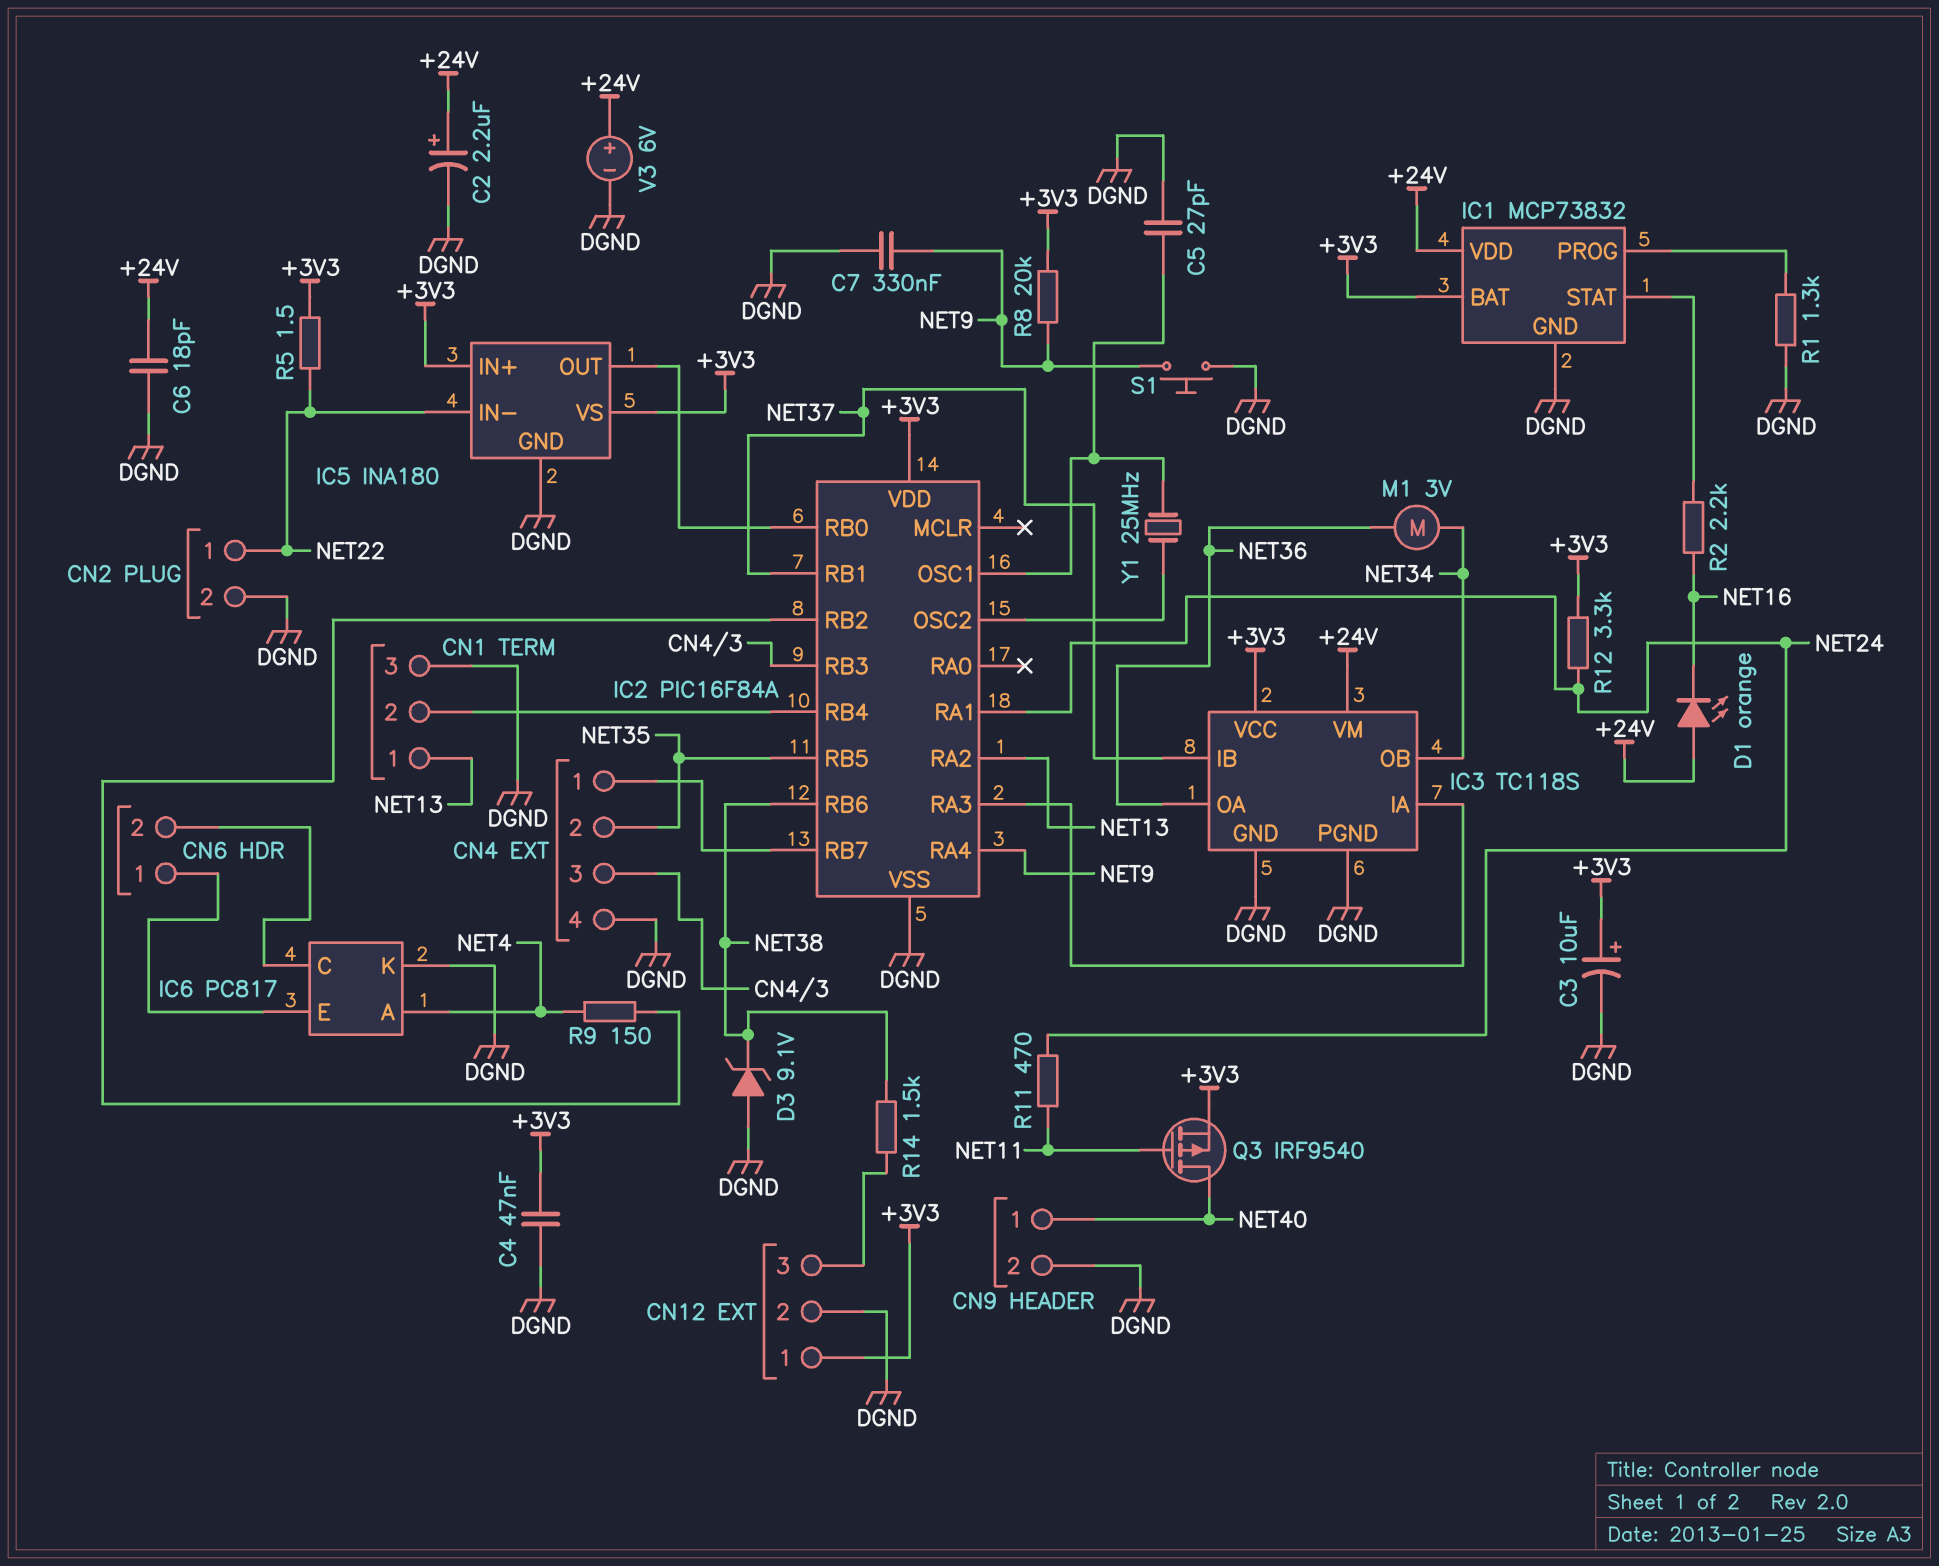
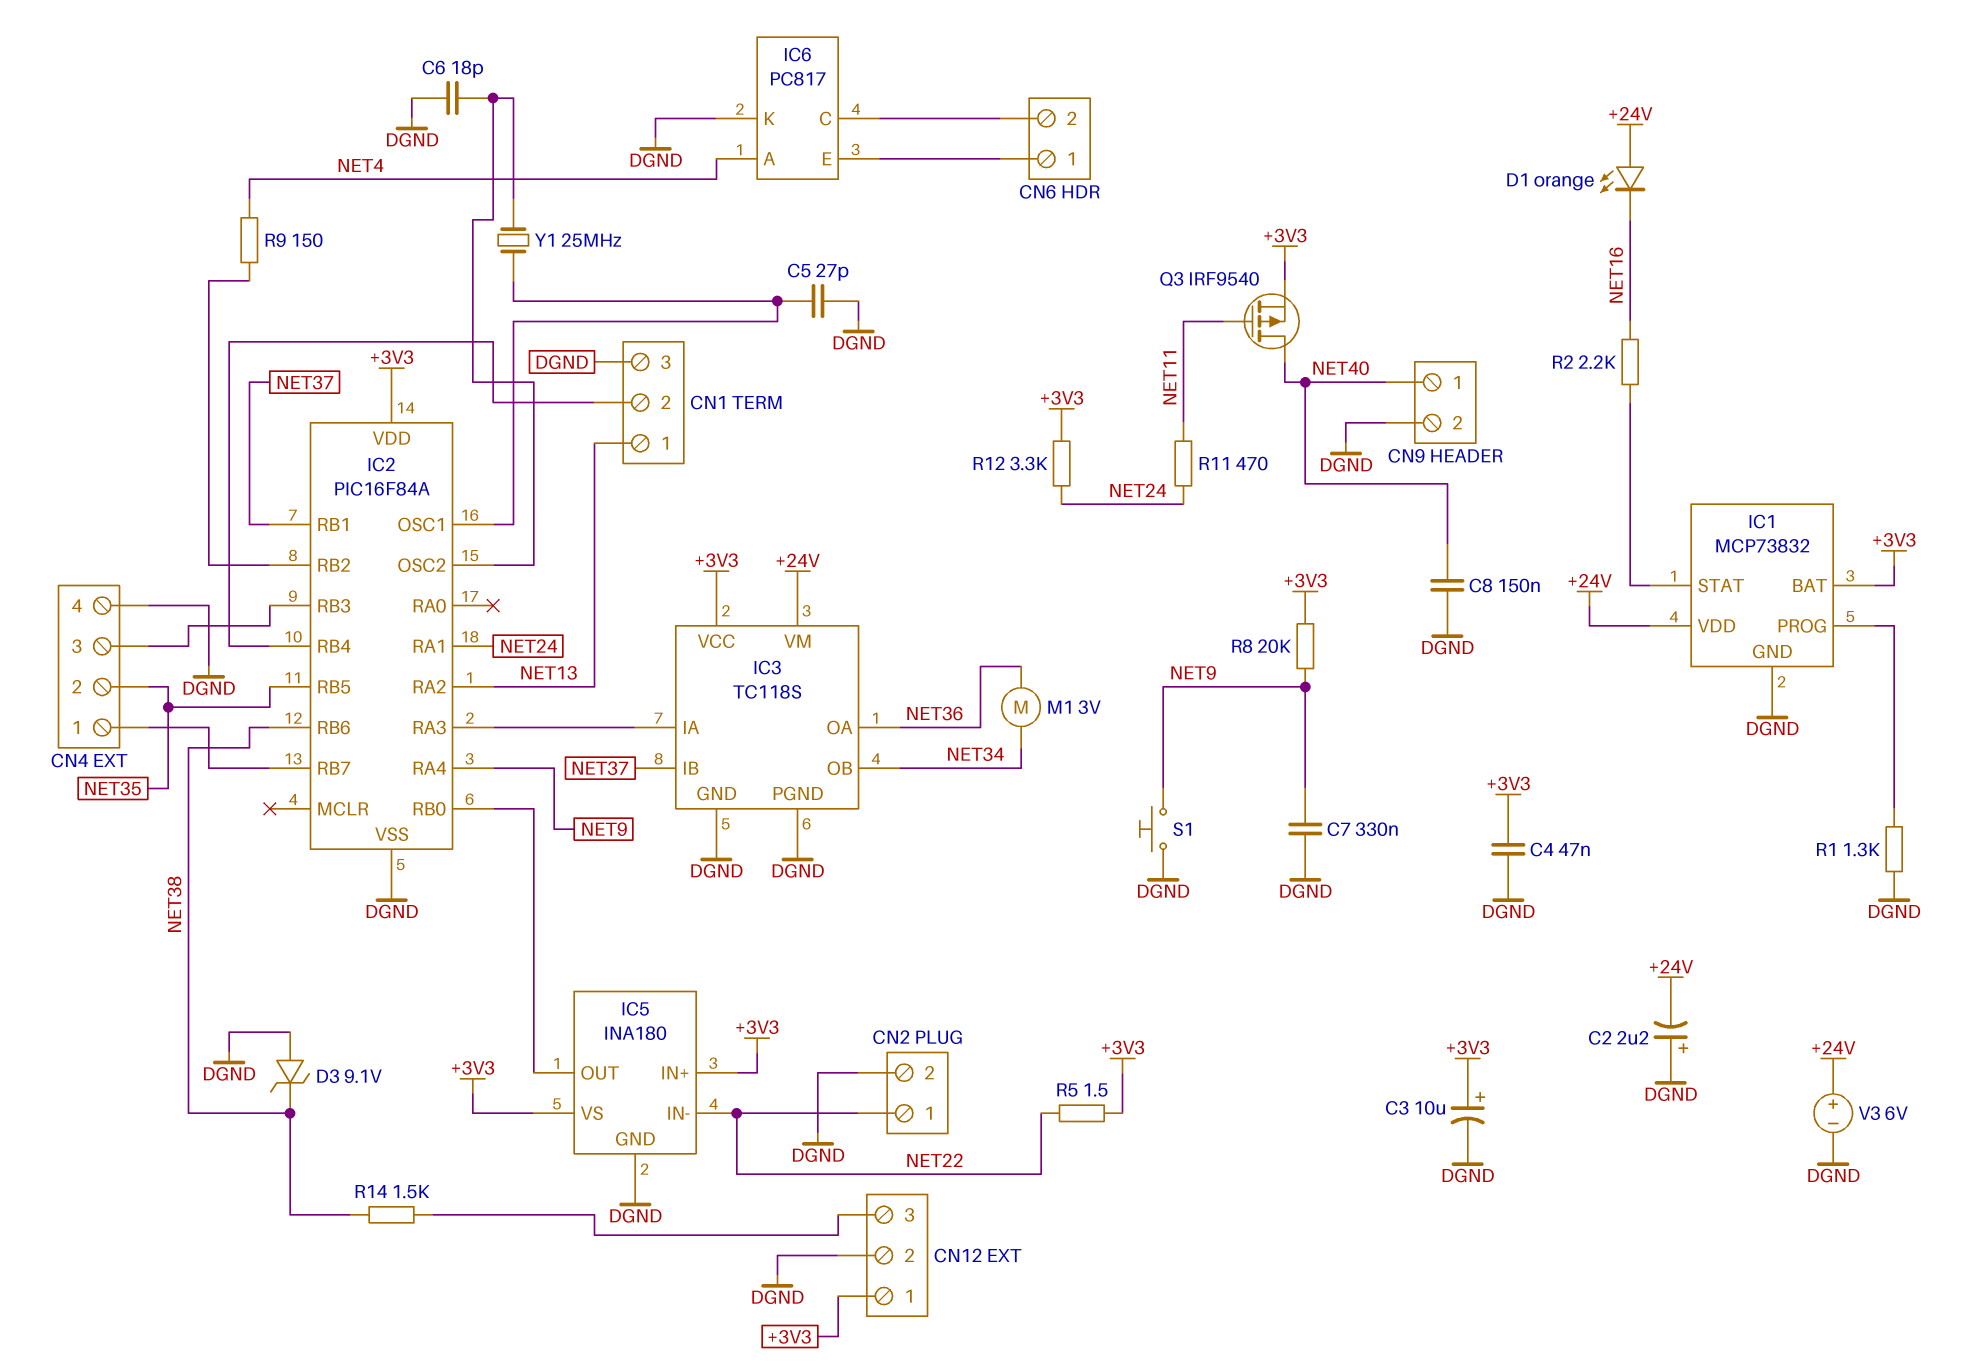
C2: 2.2uF (plus +24V, minus DGND) -> 2.2uF (plus DGND, minus +24V)
C6: 18pF (+24V, DGND) -> 18pF (DGND, IC2/OSC2)
C8: none -> 150nF (DGND, NET40)

